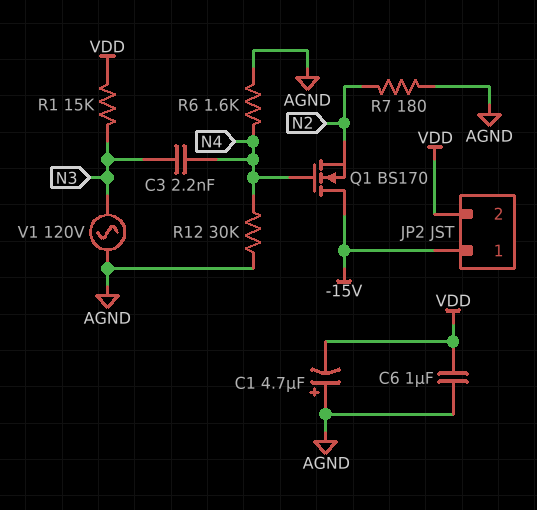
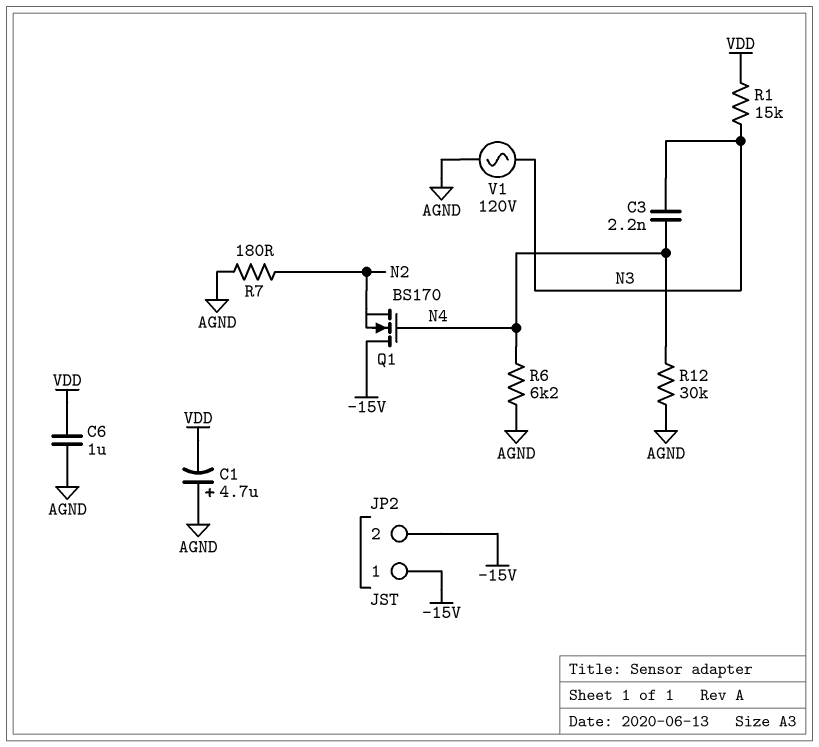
JP2 pin 2: VDD -> -15V
R6: 1.6k (AGND, N4) -> 6.2k (AGND, N4)

